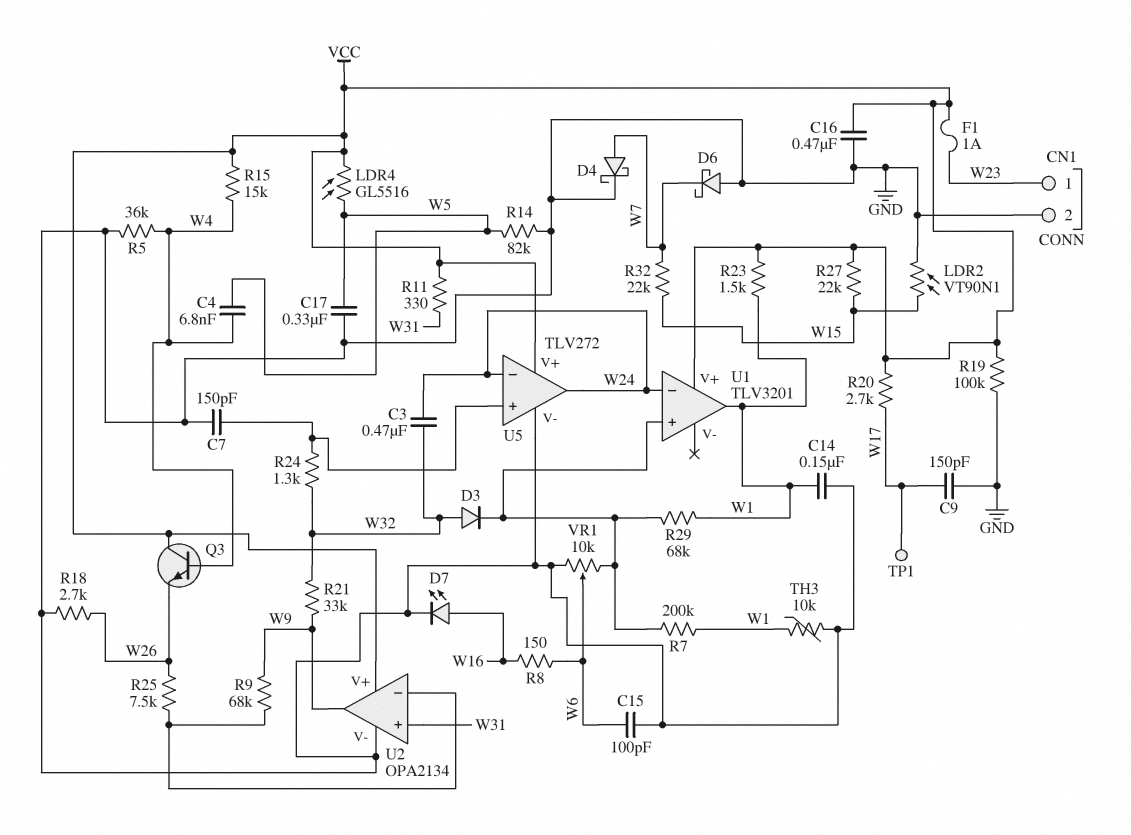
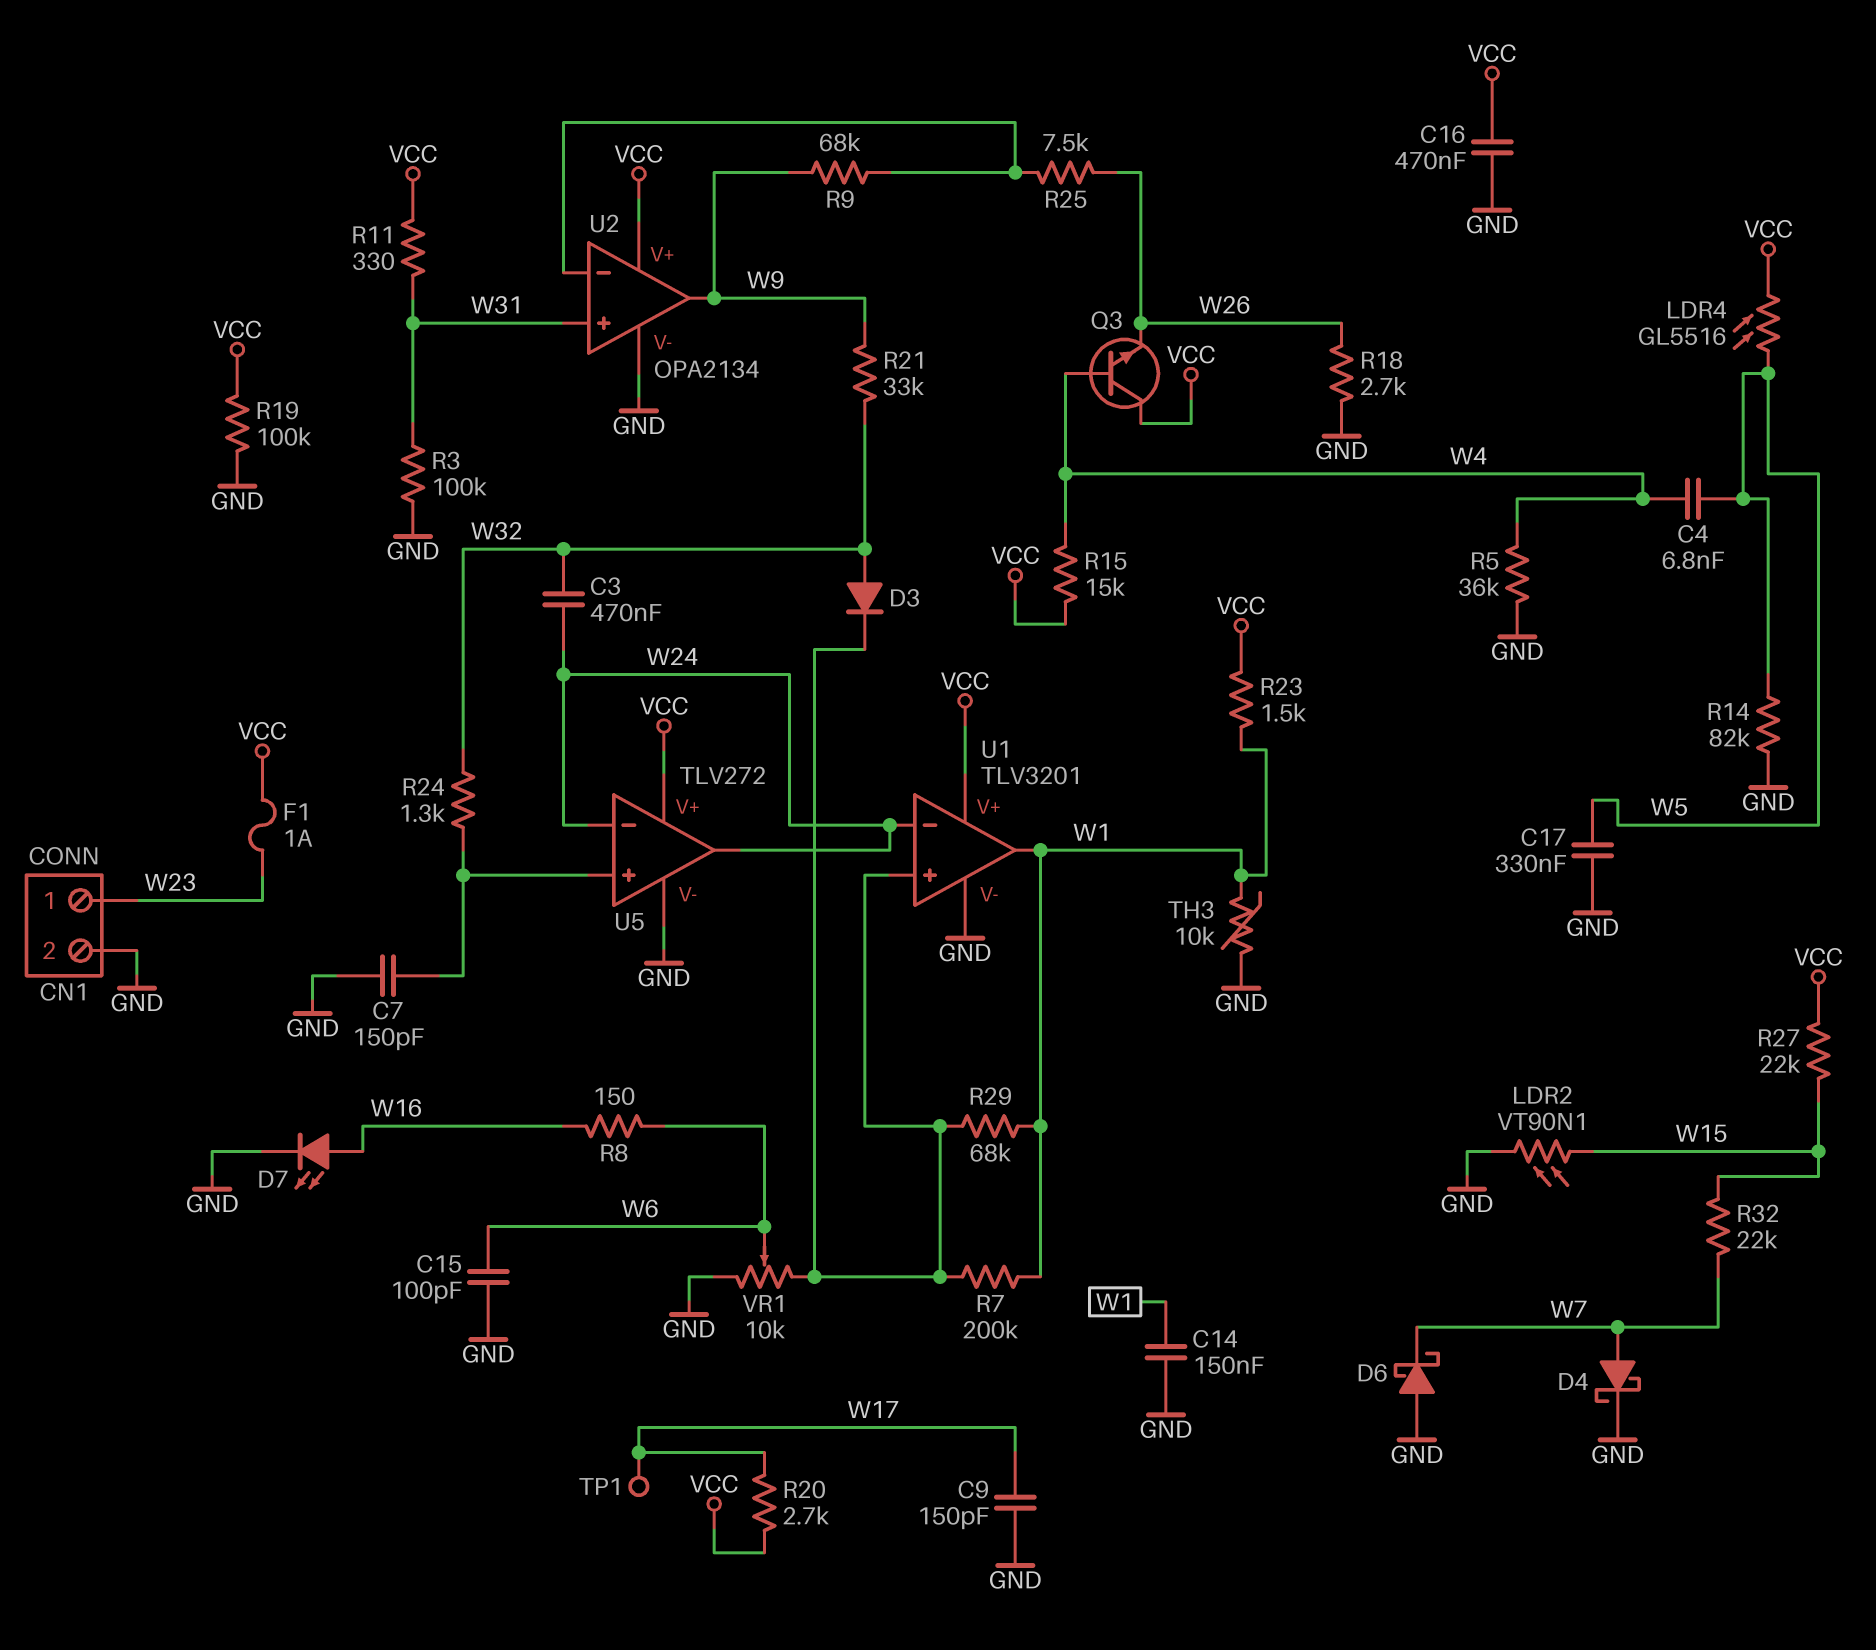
R3: none -> 100k (GND, W31)
U1 pin V-: none -> GND

